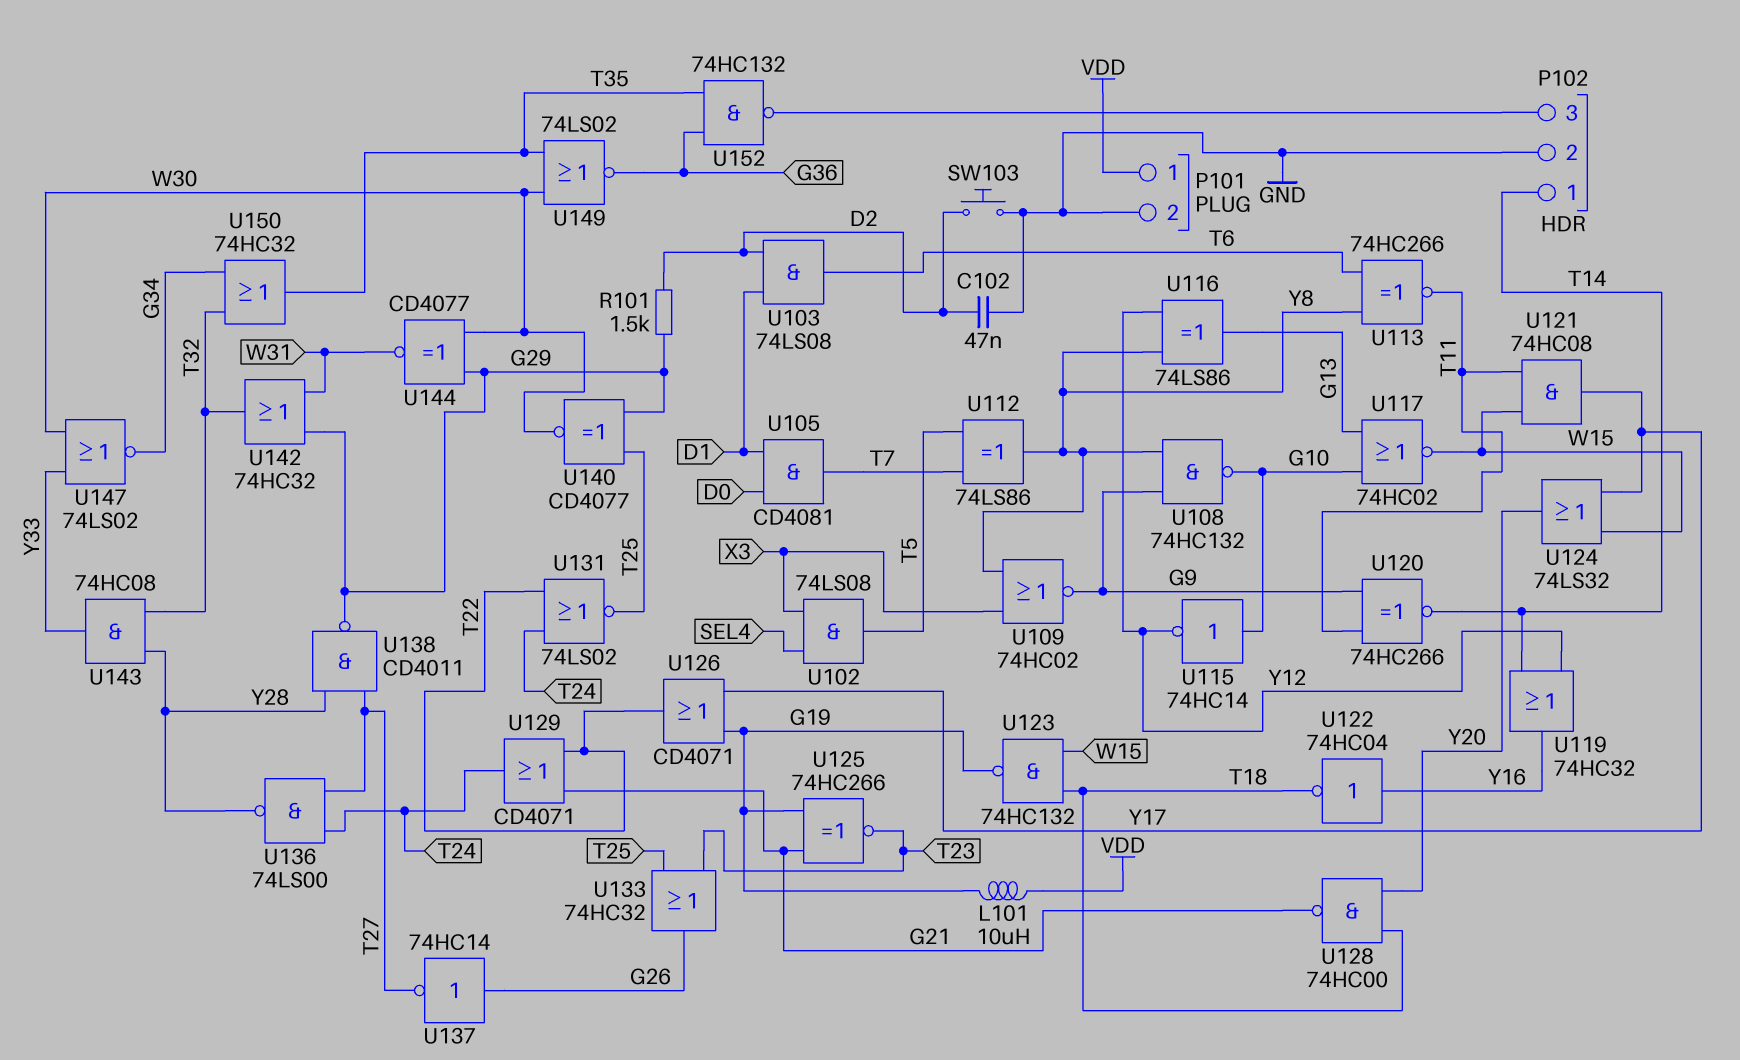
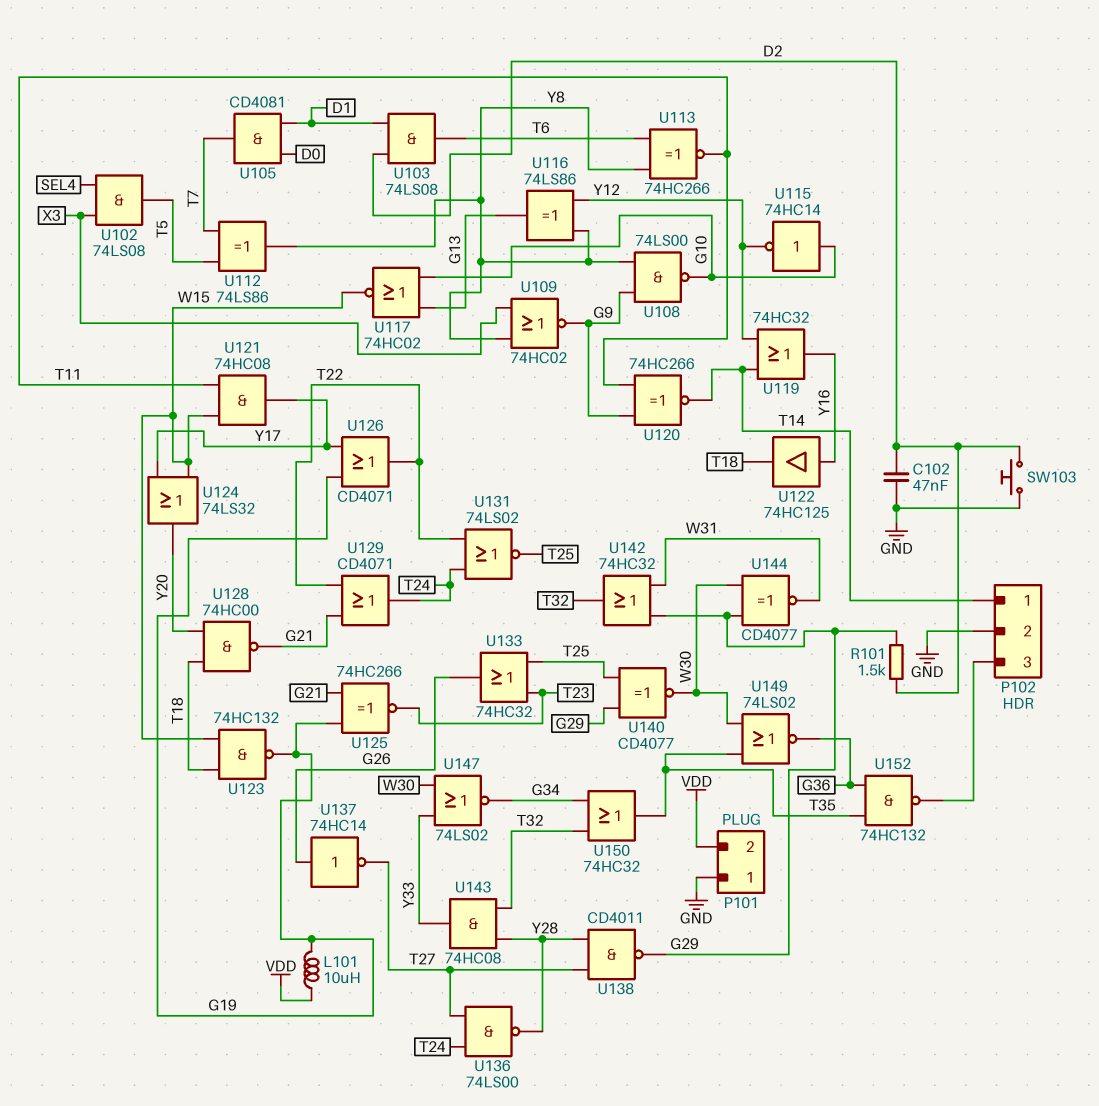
P101 pin 1: VDD -> GND
P101 pin 2: GND -> VDD
U108: NAND 74HC132 (in G9, in Y8, out G10) -> NAND 74LS00 (in G9, in Y8, out G10)
U122: NOT 74HC04 (in Y16, out T18) -> buffer 74HC125 (in Y16, out T18)

